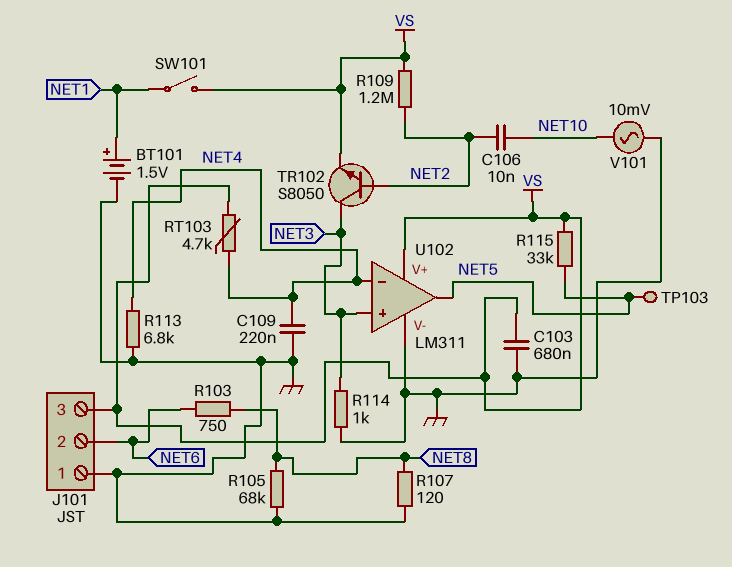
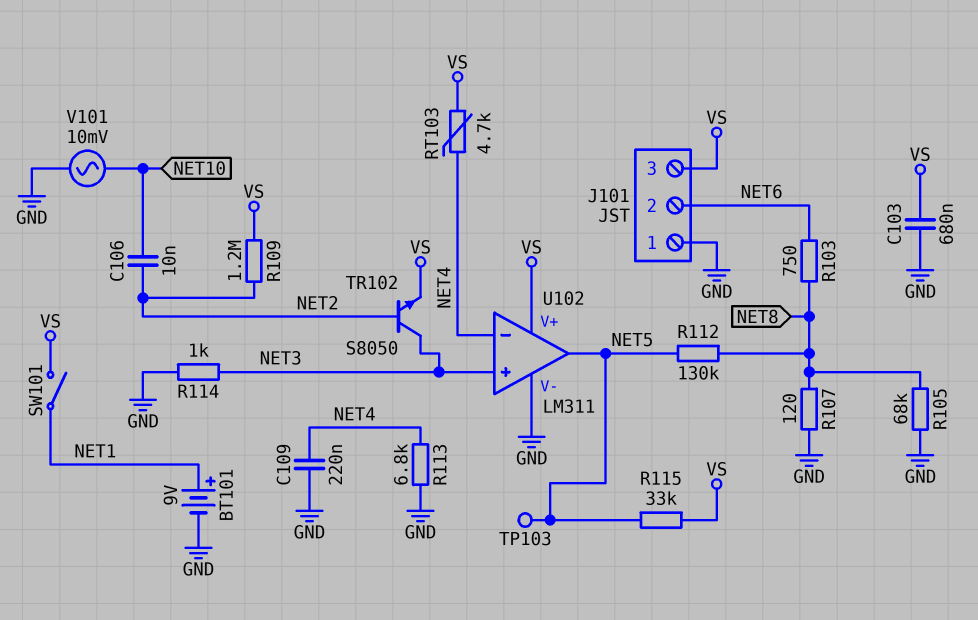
BT101: 1.5V (plus NET1, minus GND) -> 9V (plus NET1, minus GND)
R112: none -> 130k (NET5, NET8)

